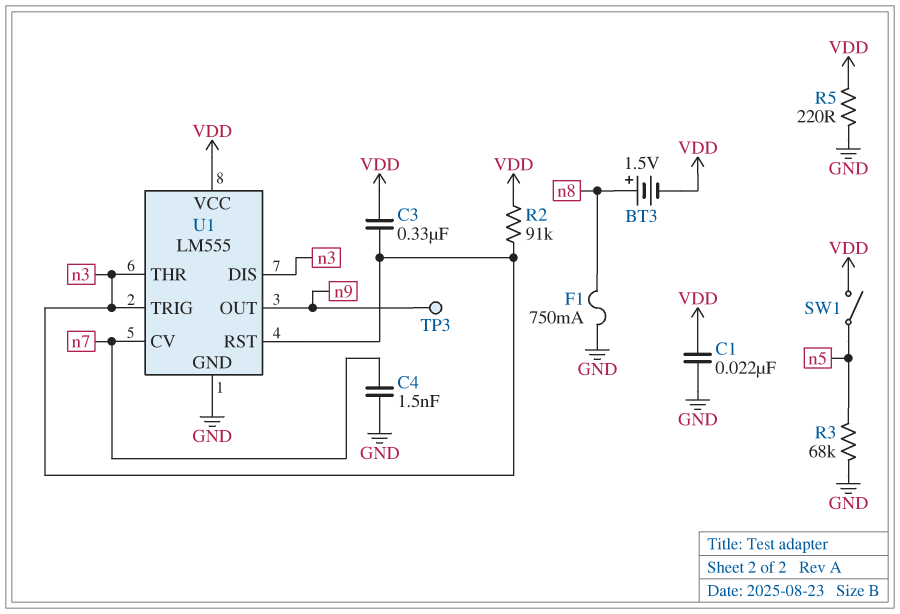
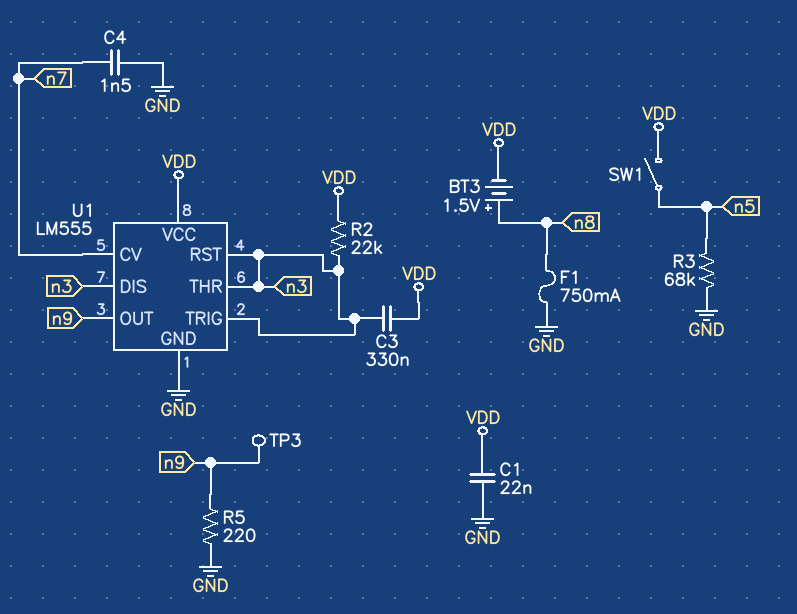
R2: 91k (VDD, n3) -> 22k (VDD, n3)
R5: 220 (GND, VDD) -> 220 (GND, n9)

